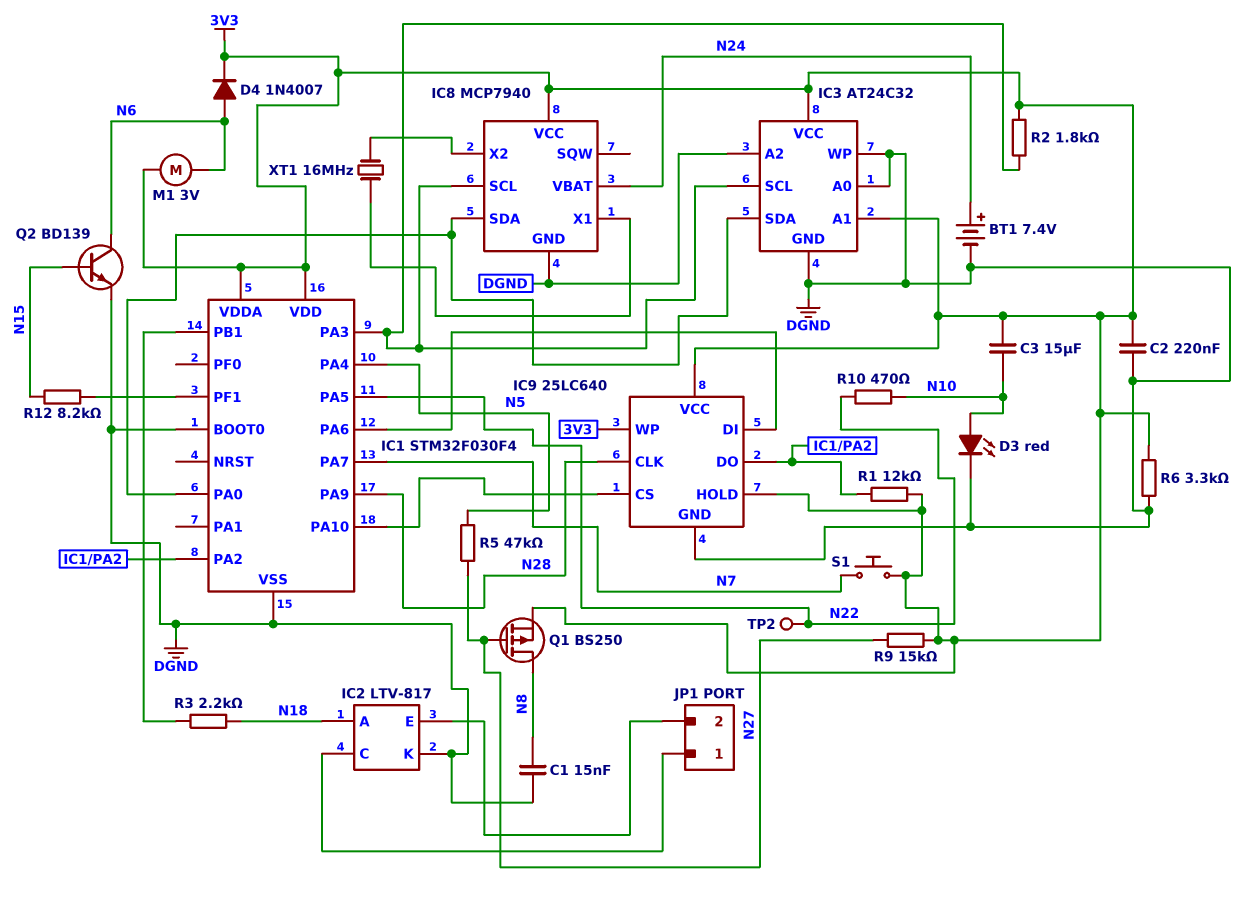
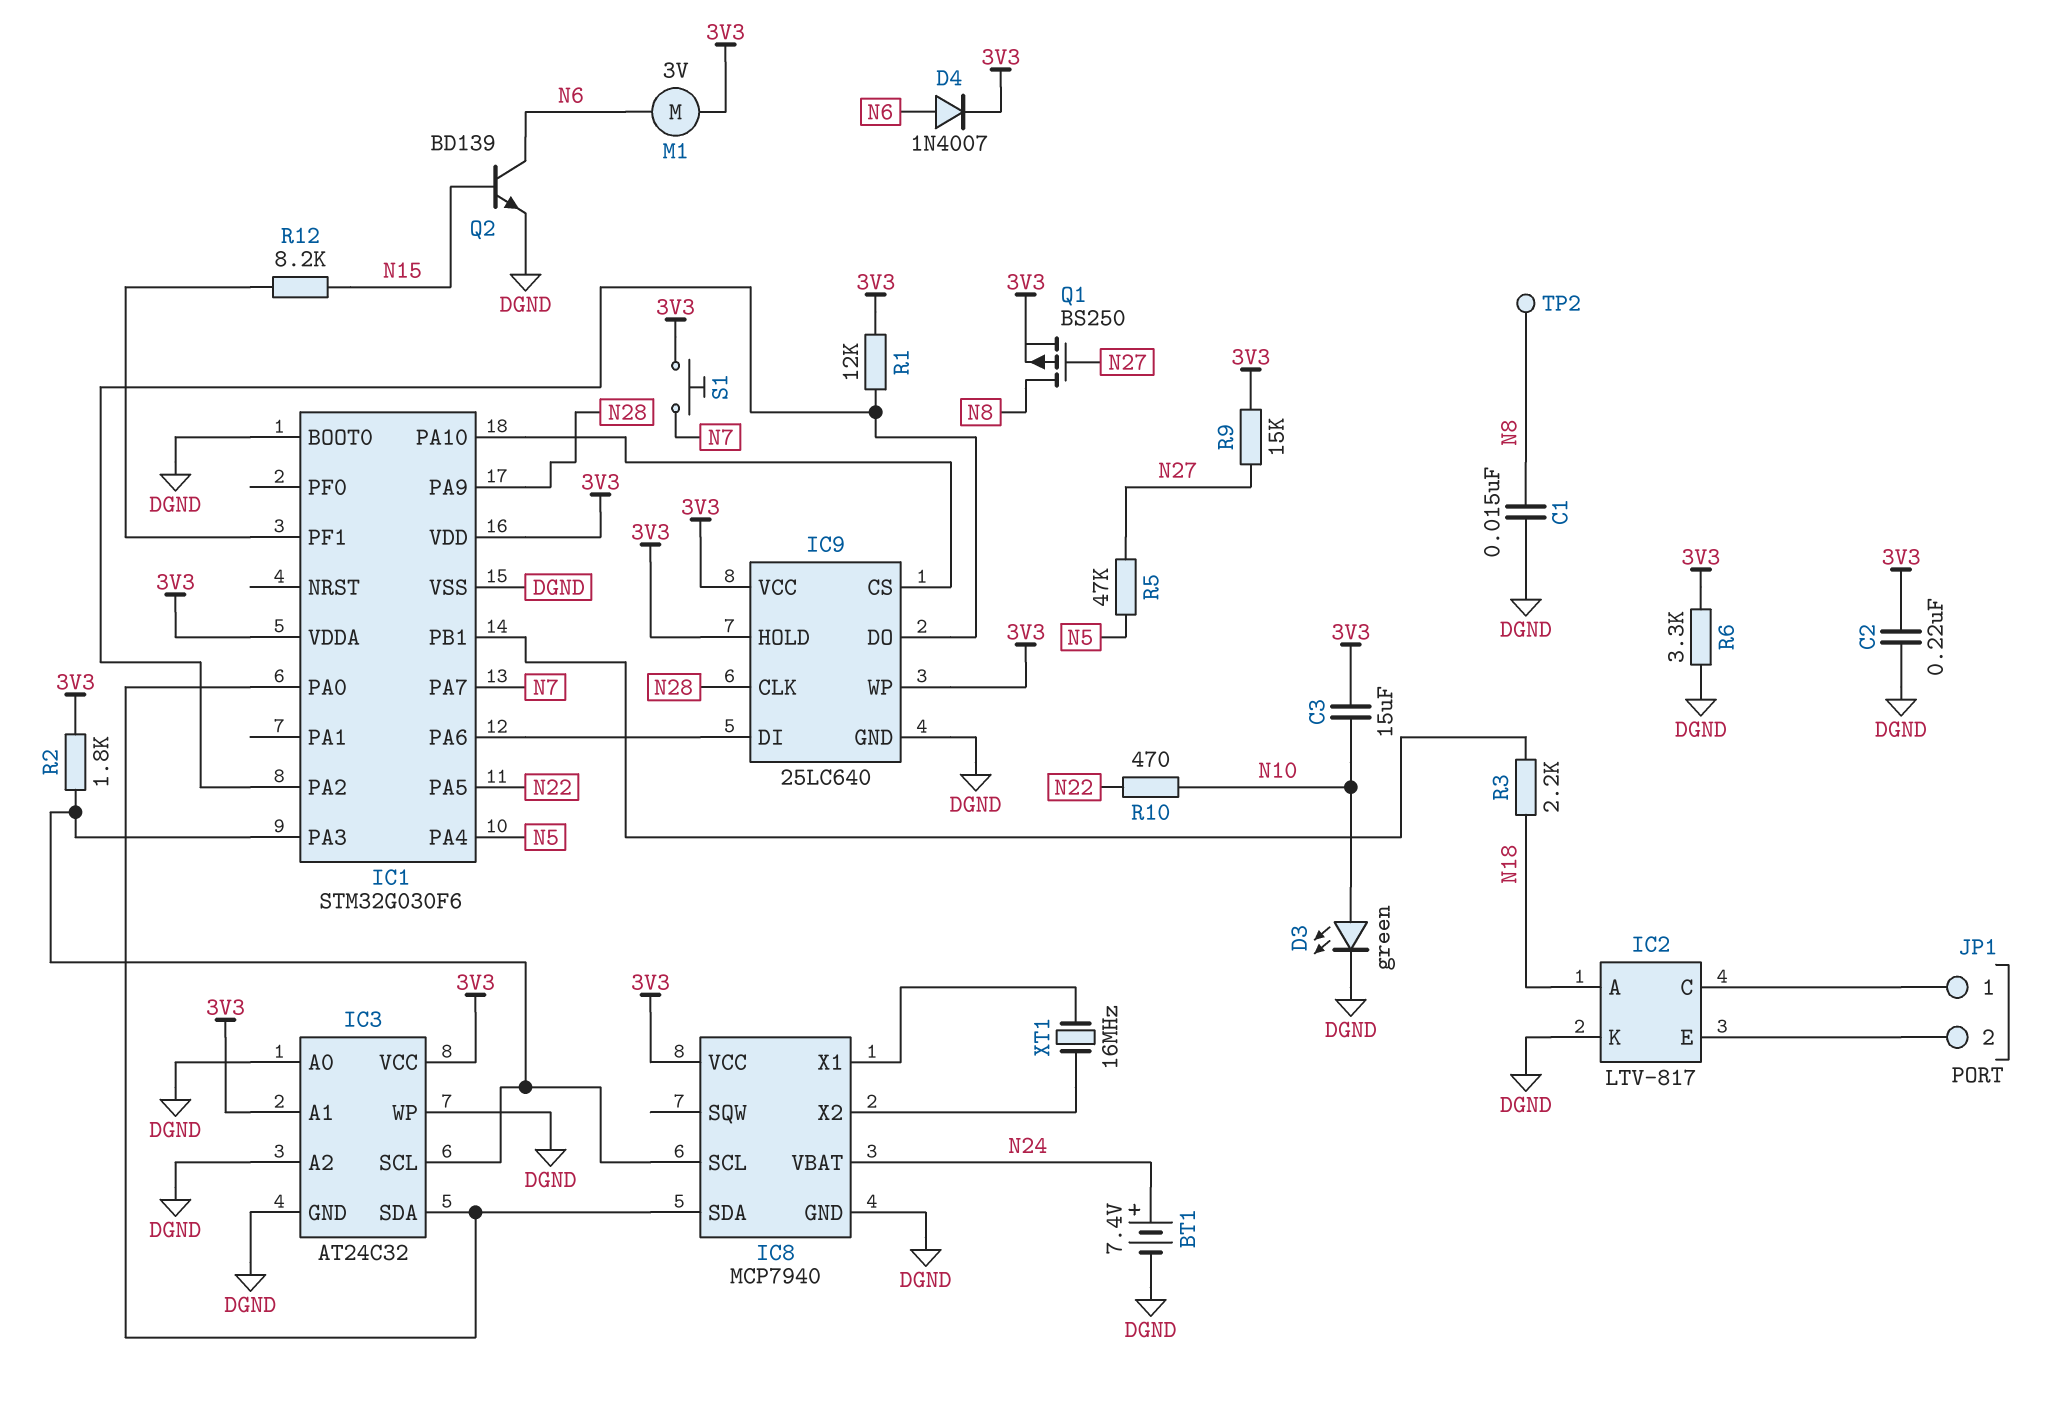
D3: LED red (A N10, K DGND) -> LED green (A N10, K DGND)
IC1: STM32F030F4 -> STM32G030F6
TP2: test point (N22) -> test point (N8)

